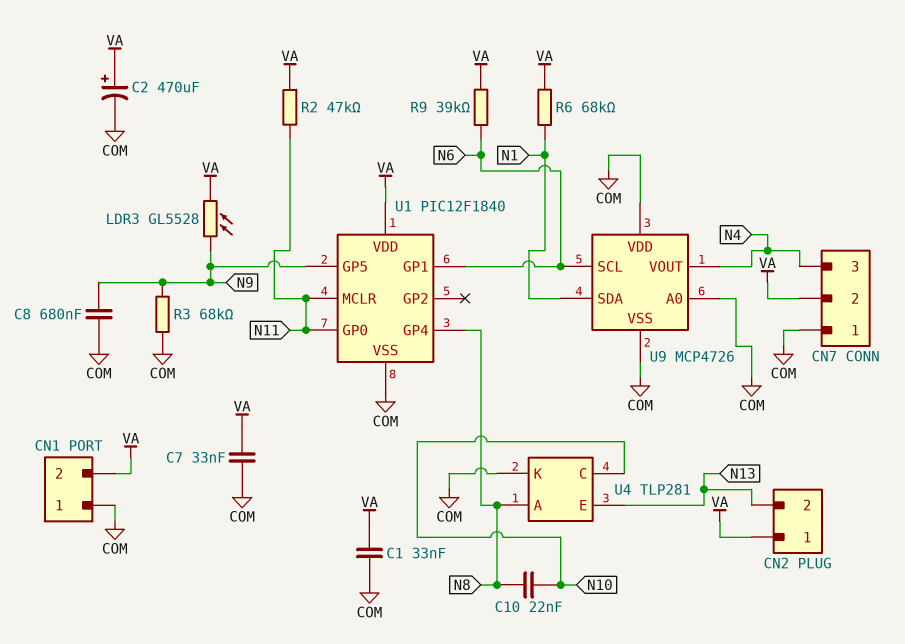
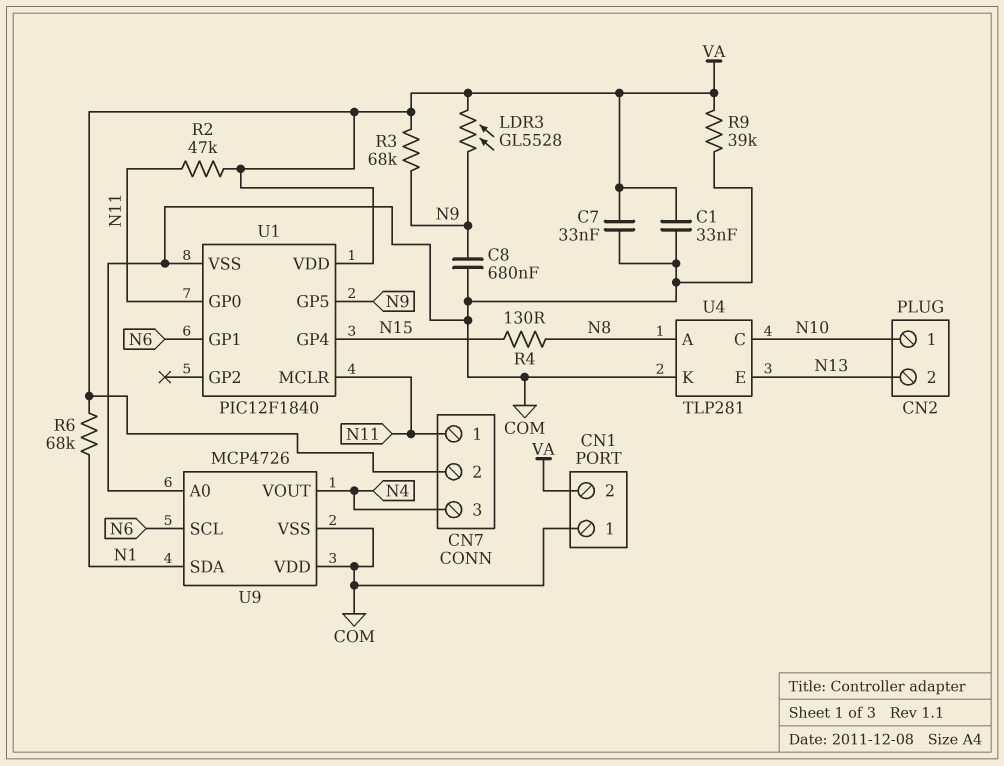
C2: 470uF (plus VA, minus COM) -> none
C10: 22nF (N8, N10) -> none
CN2 pin 1: VA -> N10
CN7 pin 1: COM -> N11
R3: 68k (COM, N9) -> 68k (N9, VA)
R4: none -> 130 (N8, N15)
R9: 39k (N6, VA) -> 39k (COM, VA)
U1 pin GP4: N8 -> N15

